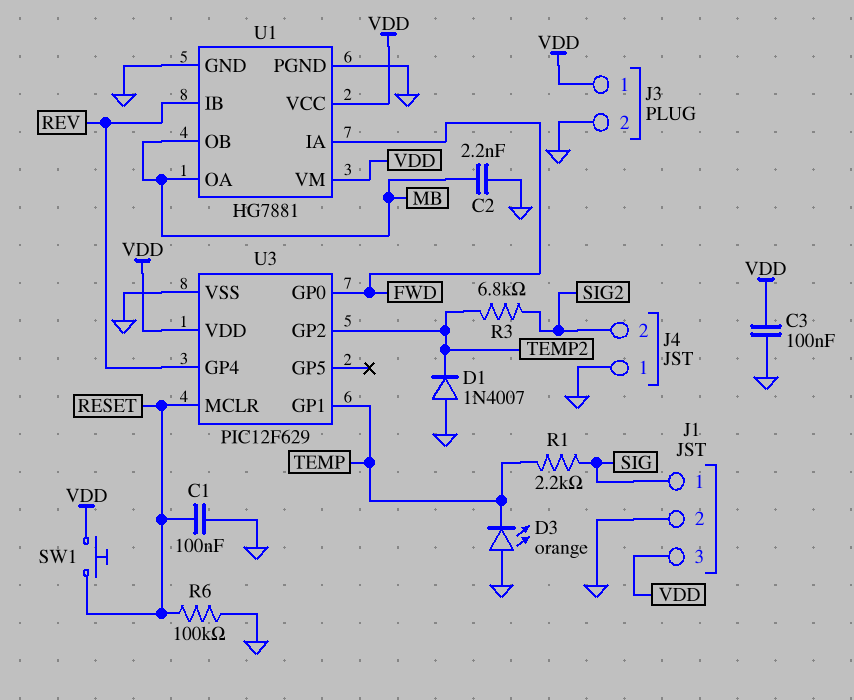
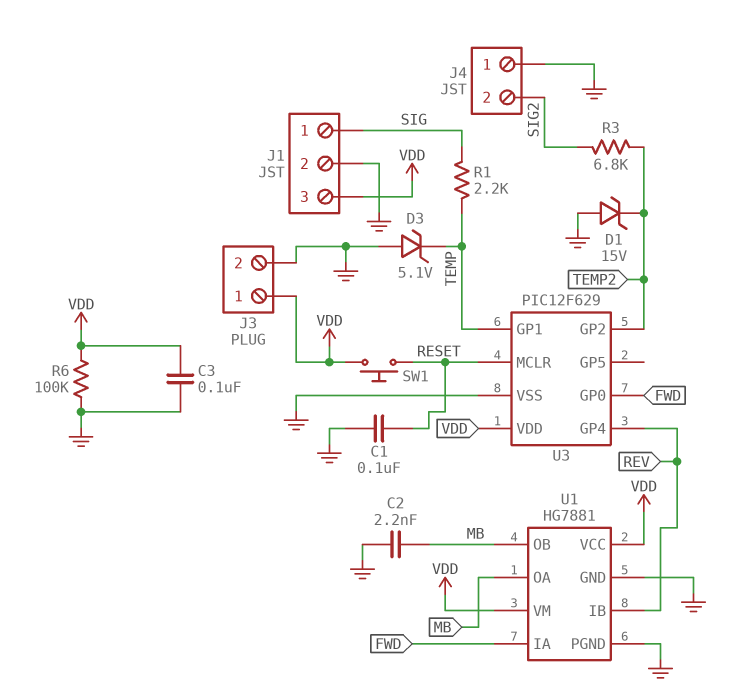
D1: diode 1N4007 (A GND, K TEMP2) -> zener 15V (A GND, K TEMP2)
D3: LED orange (A GND, K TEMP) -> zener 5.1V (A GND, K TEMP)
R6: 100k (GND, RESET) -> 100k (GND, VDD)

